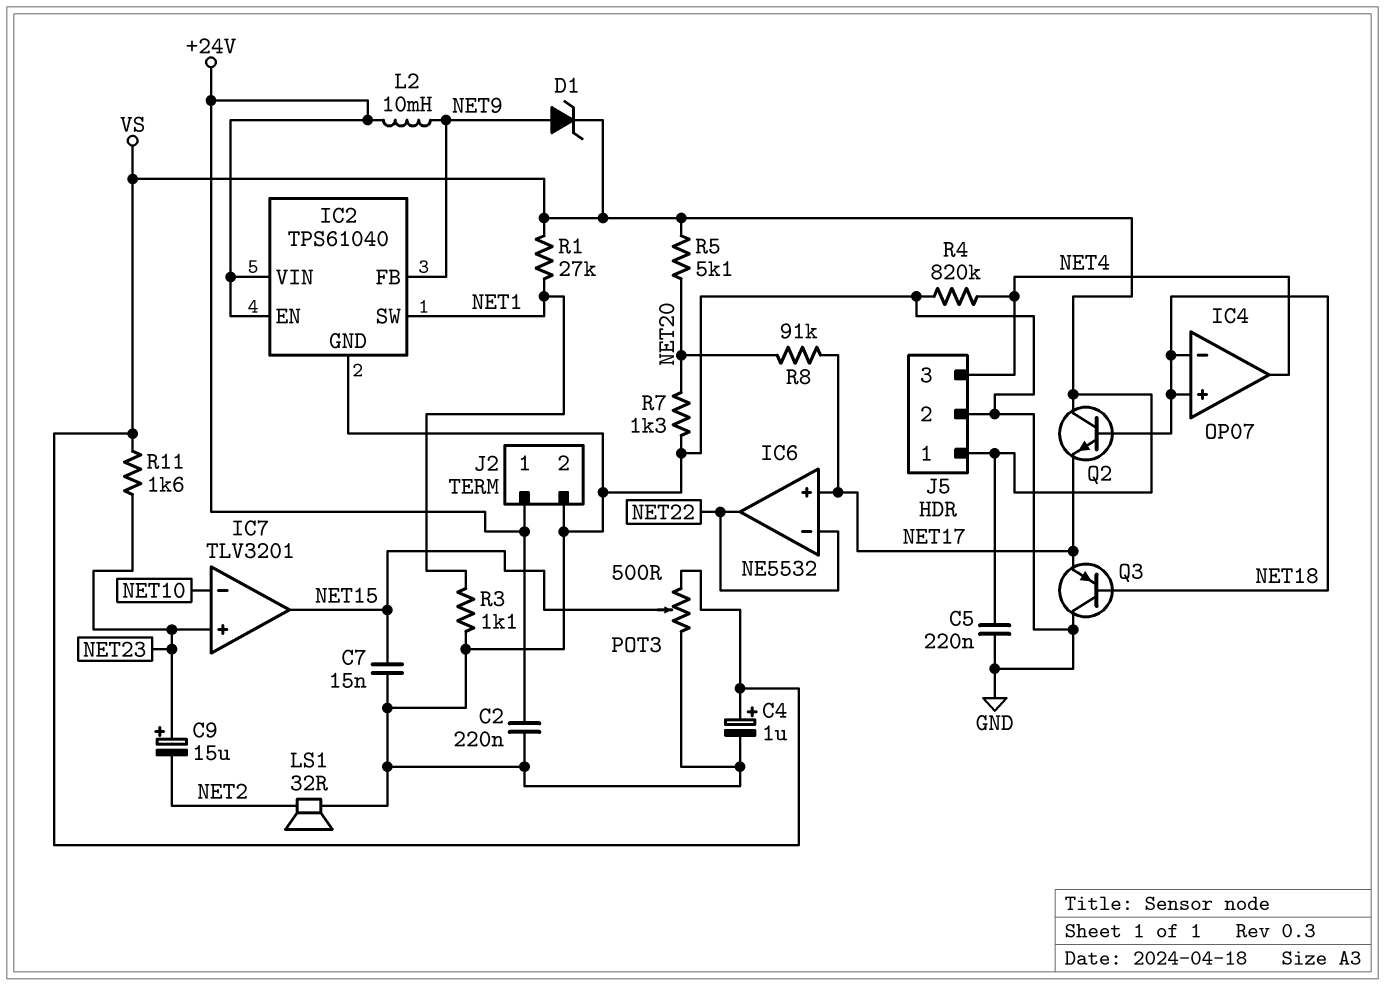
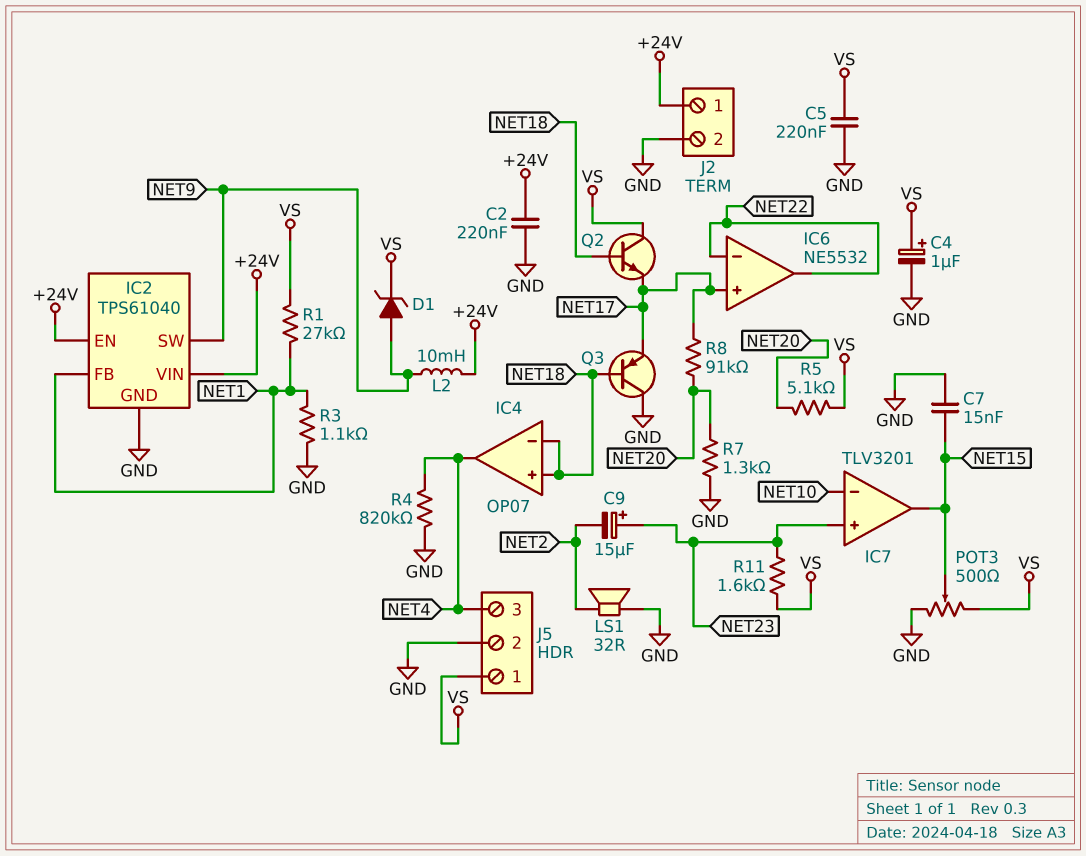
IC2 pin FB: NET9 -> NET1
IC2 pin SW: NET1 -> NET9

